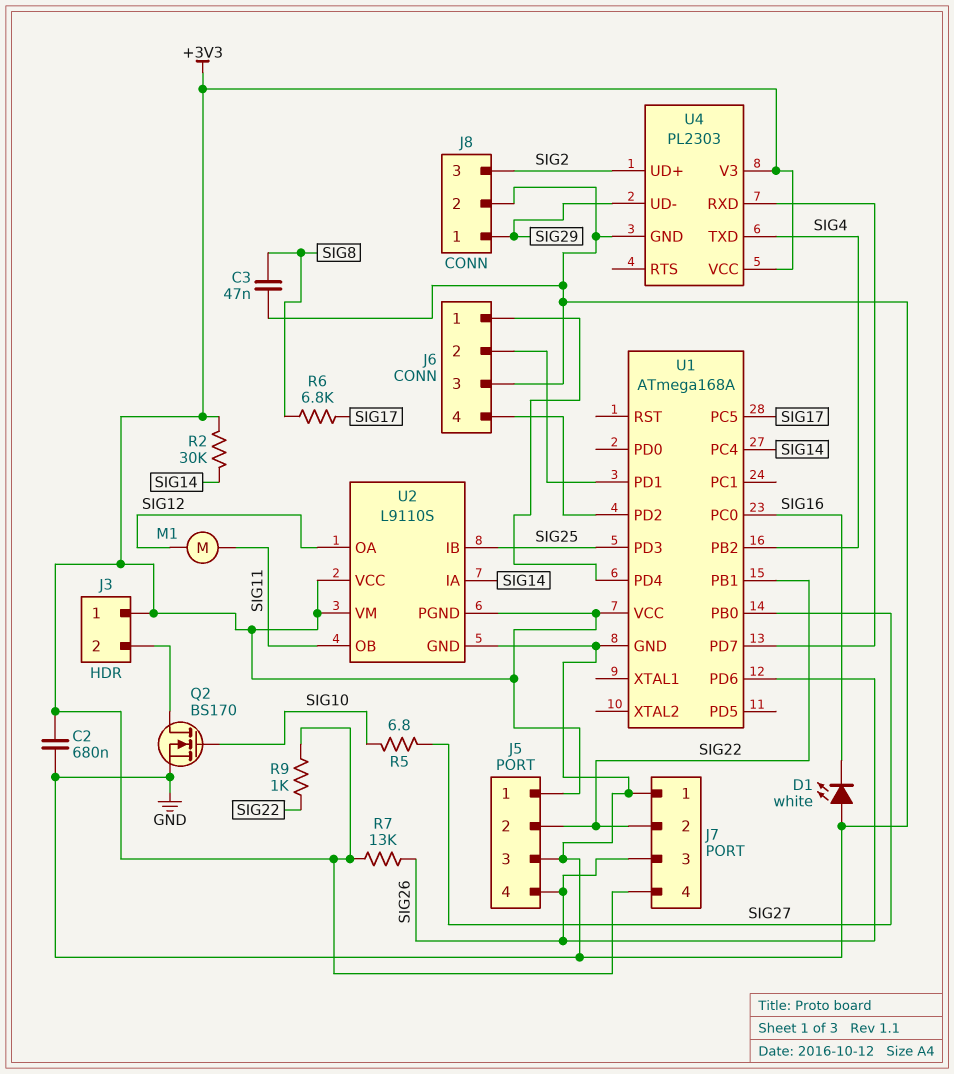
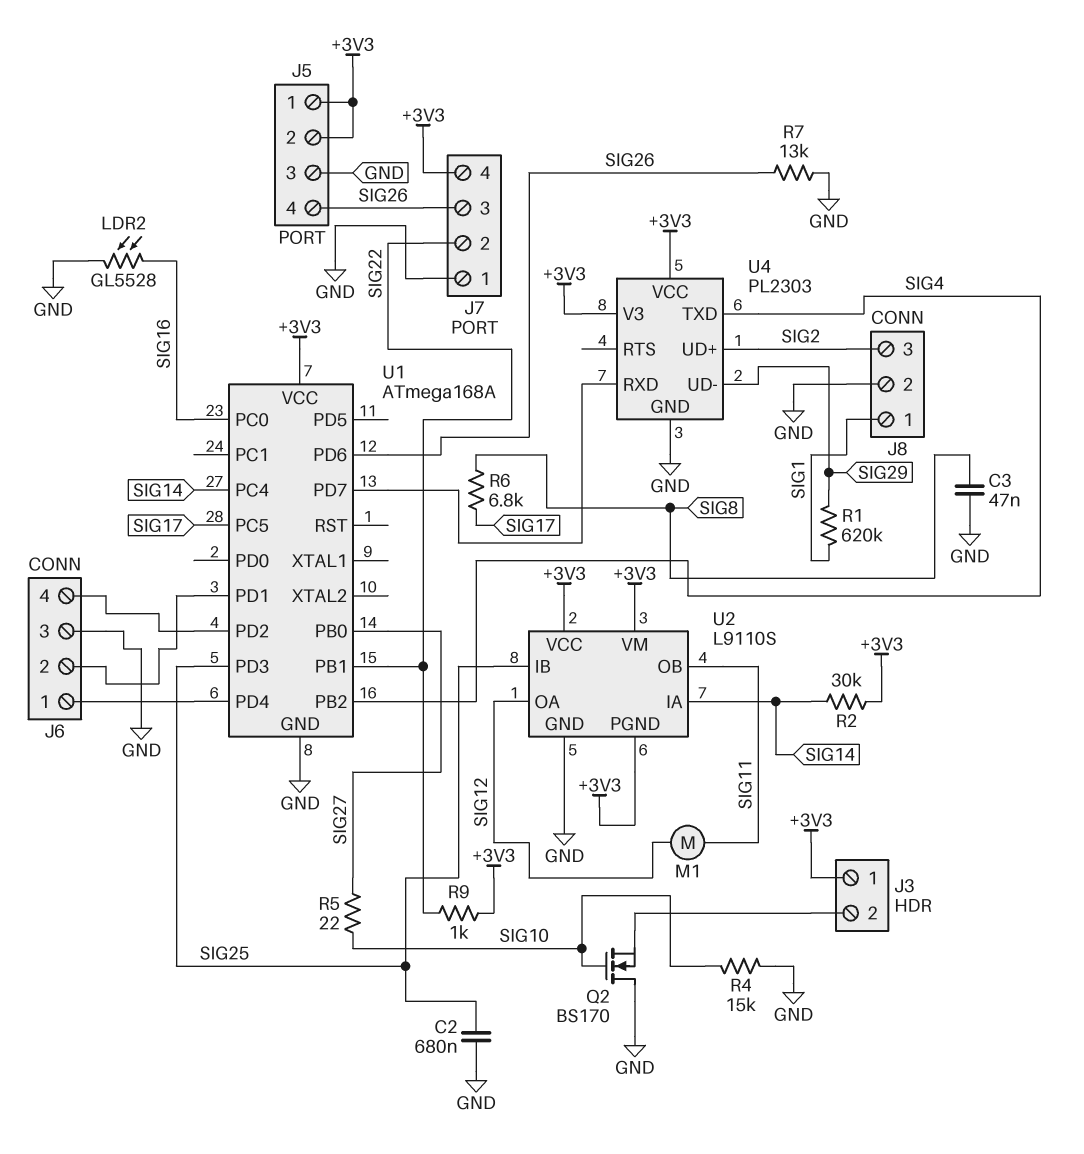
C2: 680nF (+3V3, GND) -> 680nF (GND, SIG25)
D1: LED white (A GND, K SIG16) -> none
J5 pin 2: SIG22 -> +3V3
J8 pin 1: SIG29 -> SIG1
LDR2: none -> GL5528 (GND, SIG16)
Q2: NMOS BS170 (G SIG10, D J3/2, S GND) -> NMOS BS170 (G SIG10, D GND, S J3/2)
R1: none -> 620k (SIG1, SIG29)
R4: none -> 15k (GND, SIG10)
R5: 6.8 (SIG10, SIG27) -> 22 (SIG10, SIG27)
R7: 13k (+3V3, SIG26) -> 13k (GND, SIG26)

